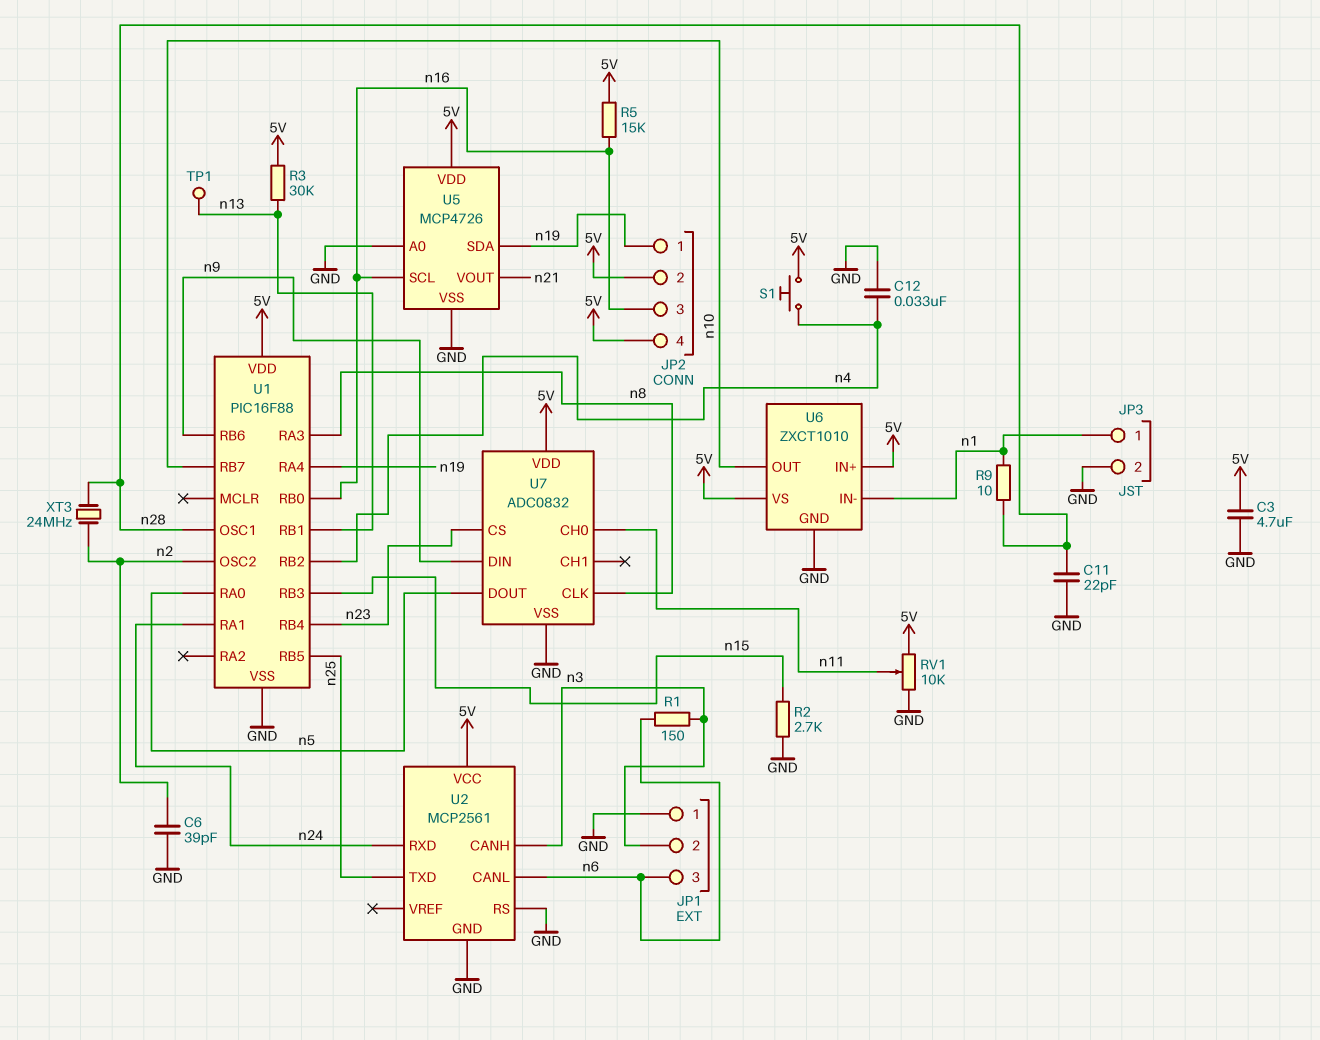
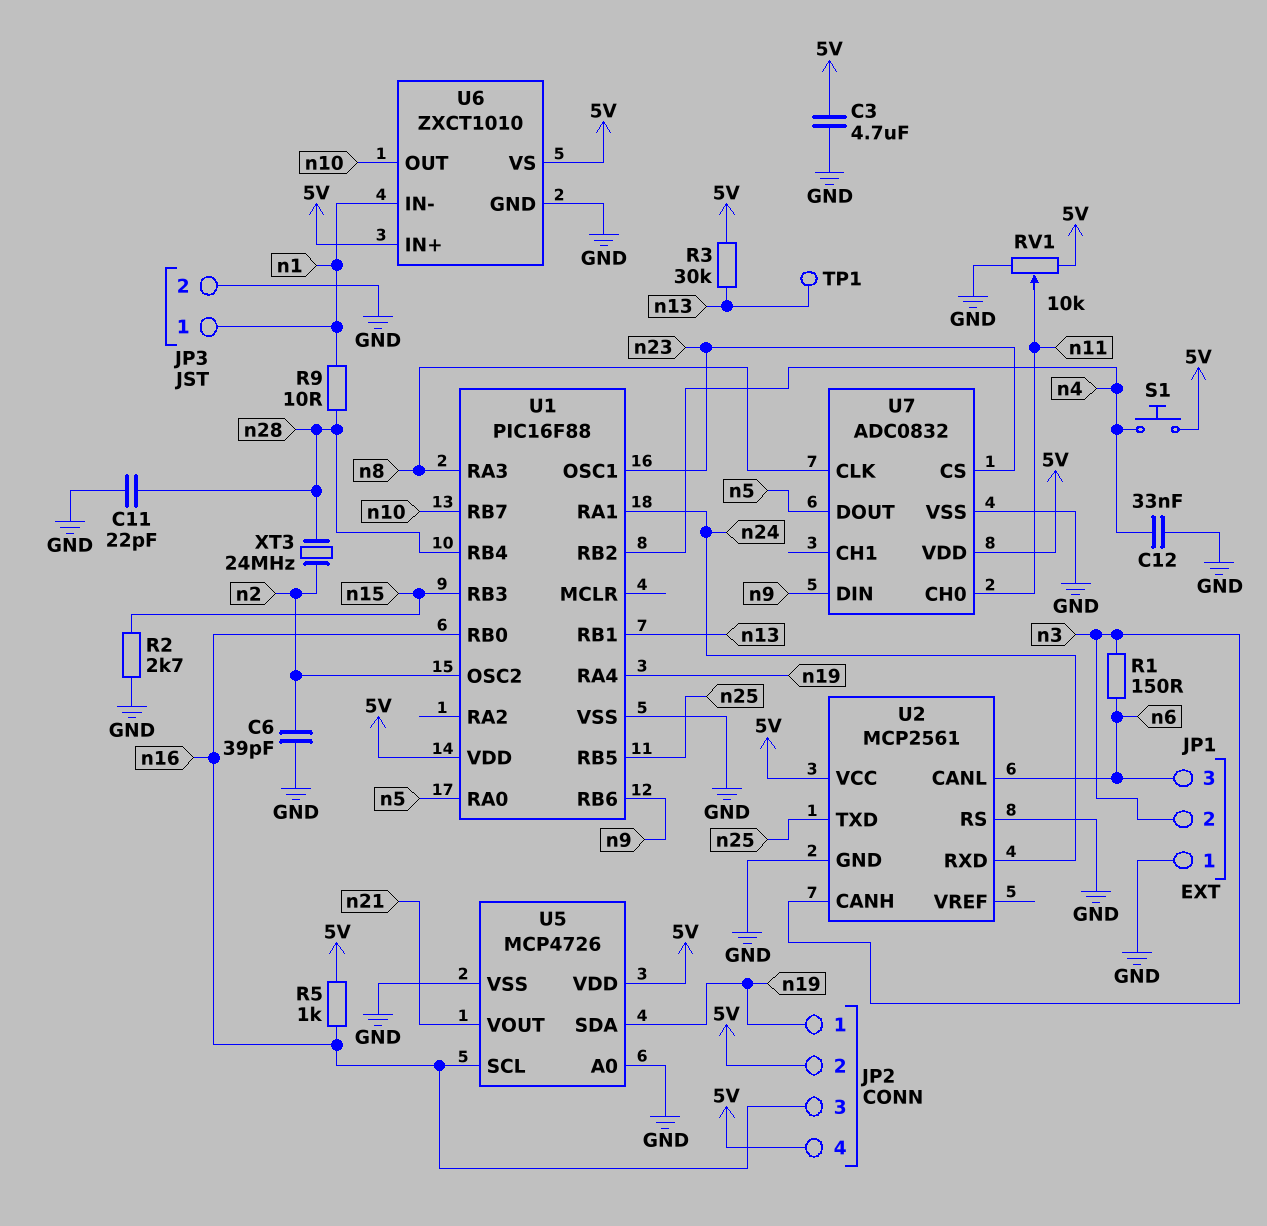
R5: 15k (5V, n16) -> 1k (5V, n16)
U1 pin OSC1: n28 -> n23
U1 pin RB4: n23 -> n28

